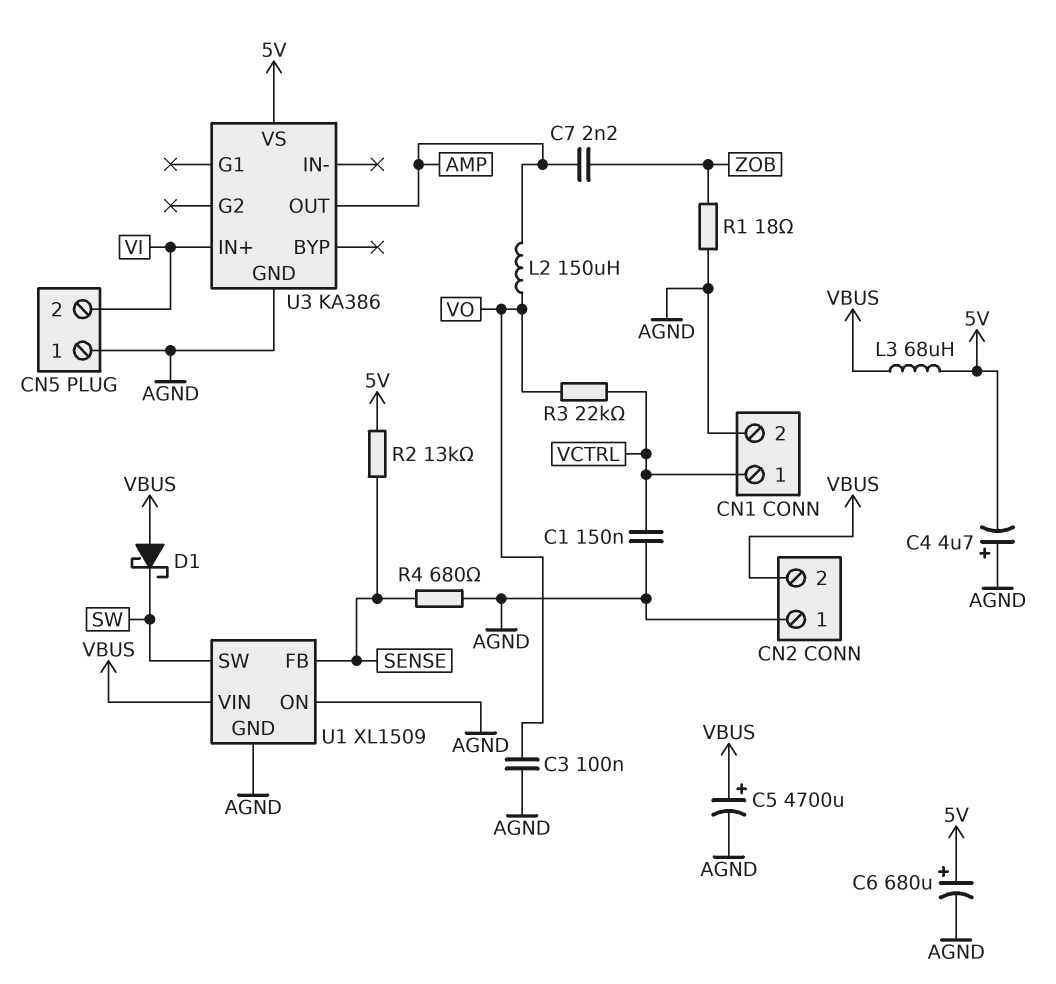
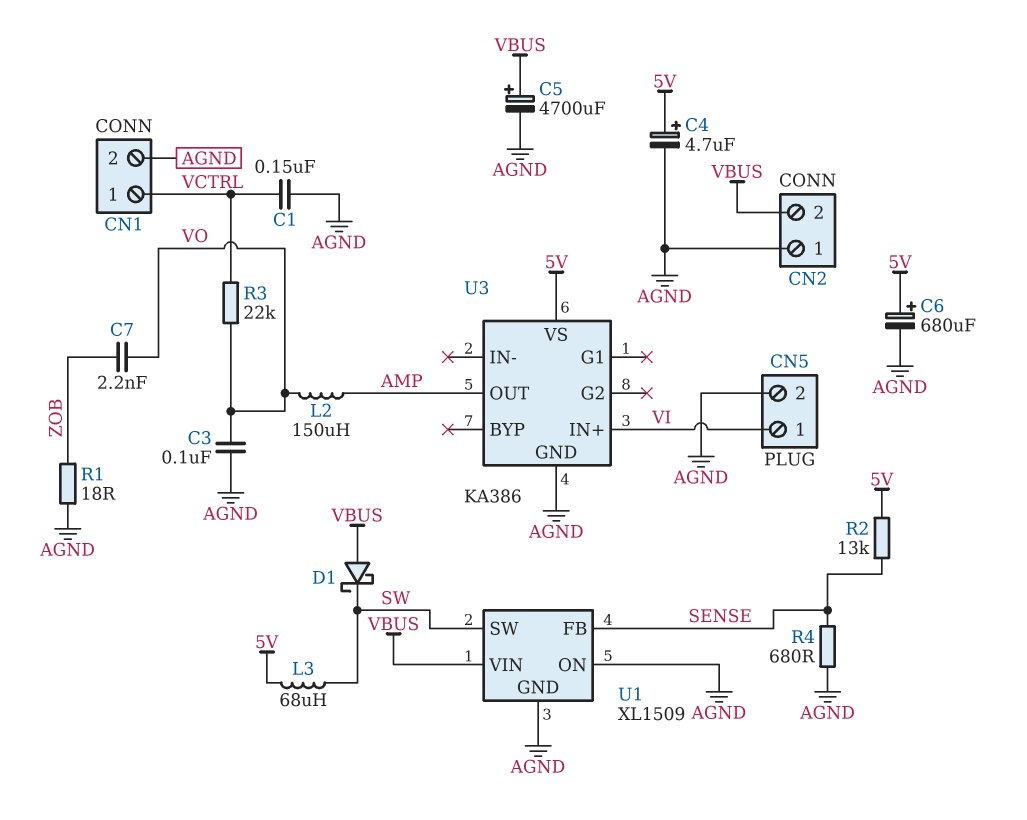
C4: 4.7uF (plus AGND, minus 5V) -> 4.7uF (plus 5V, minus AGND)
C7: 2.2nF (AMP, ZOB) -> 2.2nF (VO, ZOB)
CN5 pin 1: AGND -> VI
CN5 pin 2: VI -> AGND
L3: 68uH (5V, VBUS) -> 68uH (5V, SW)

